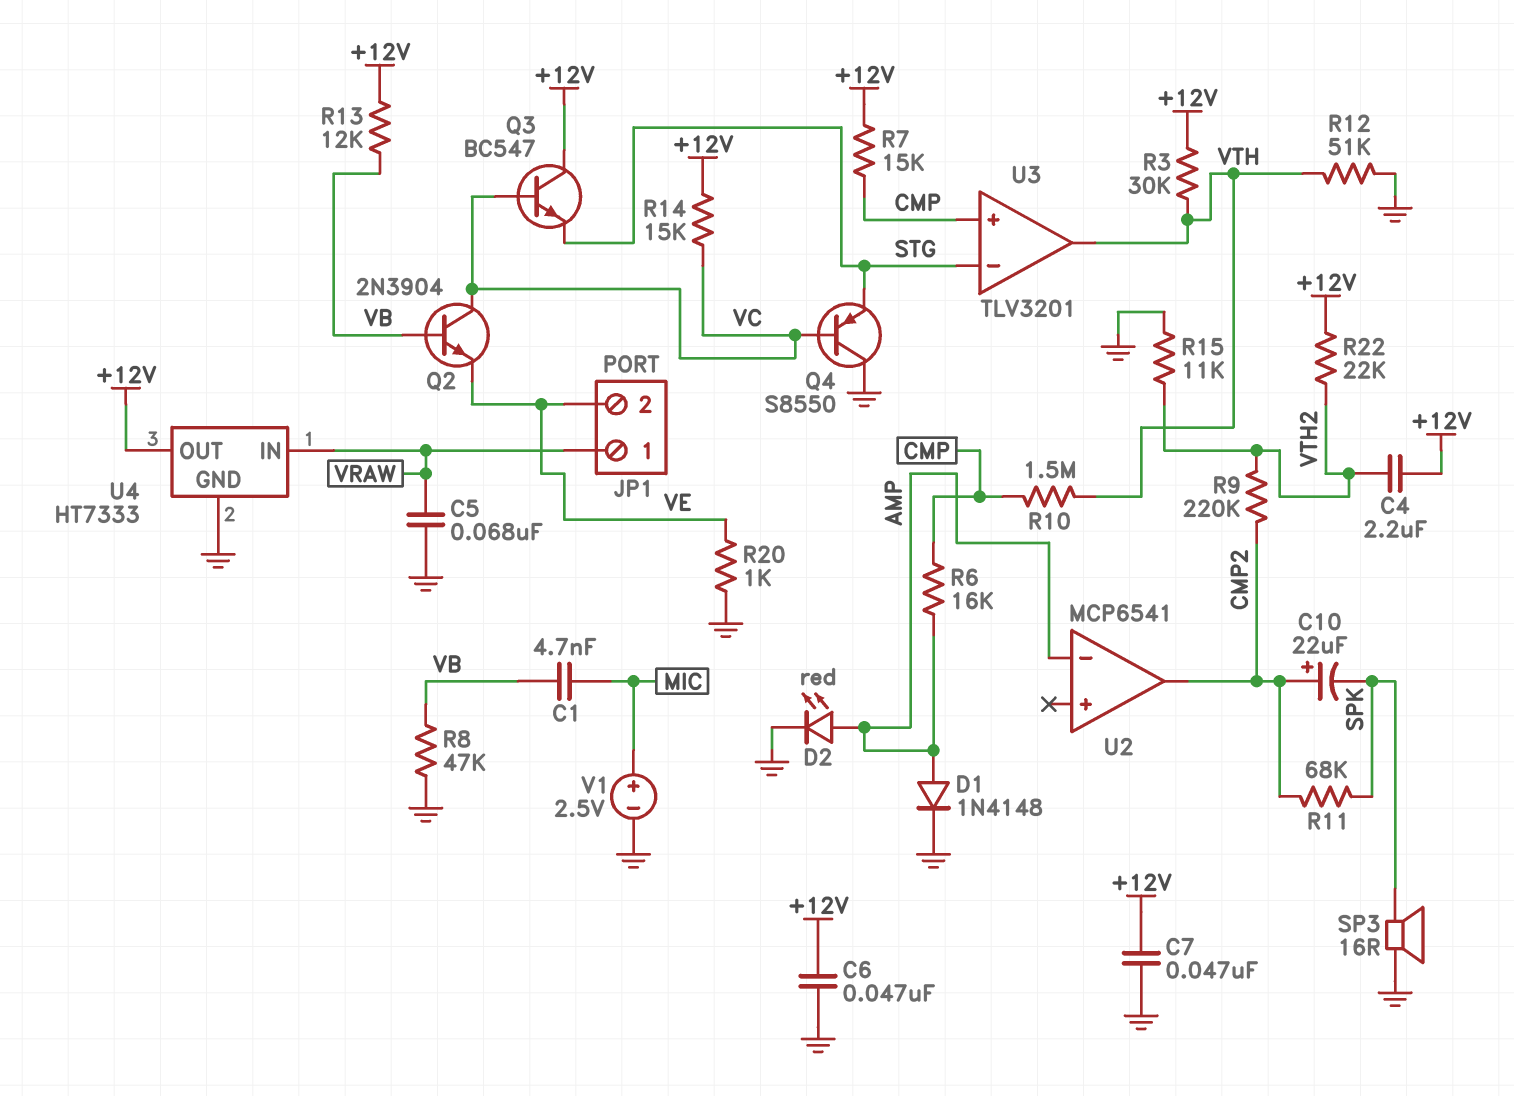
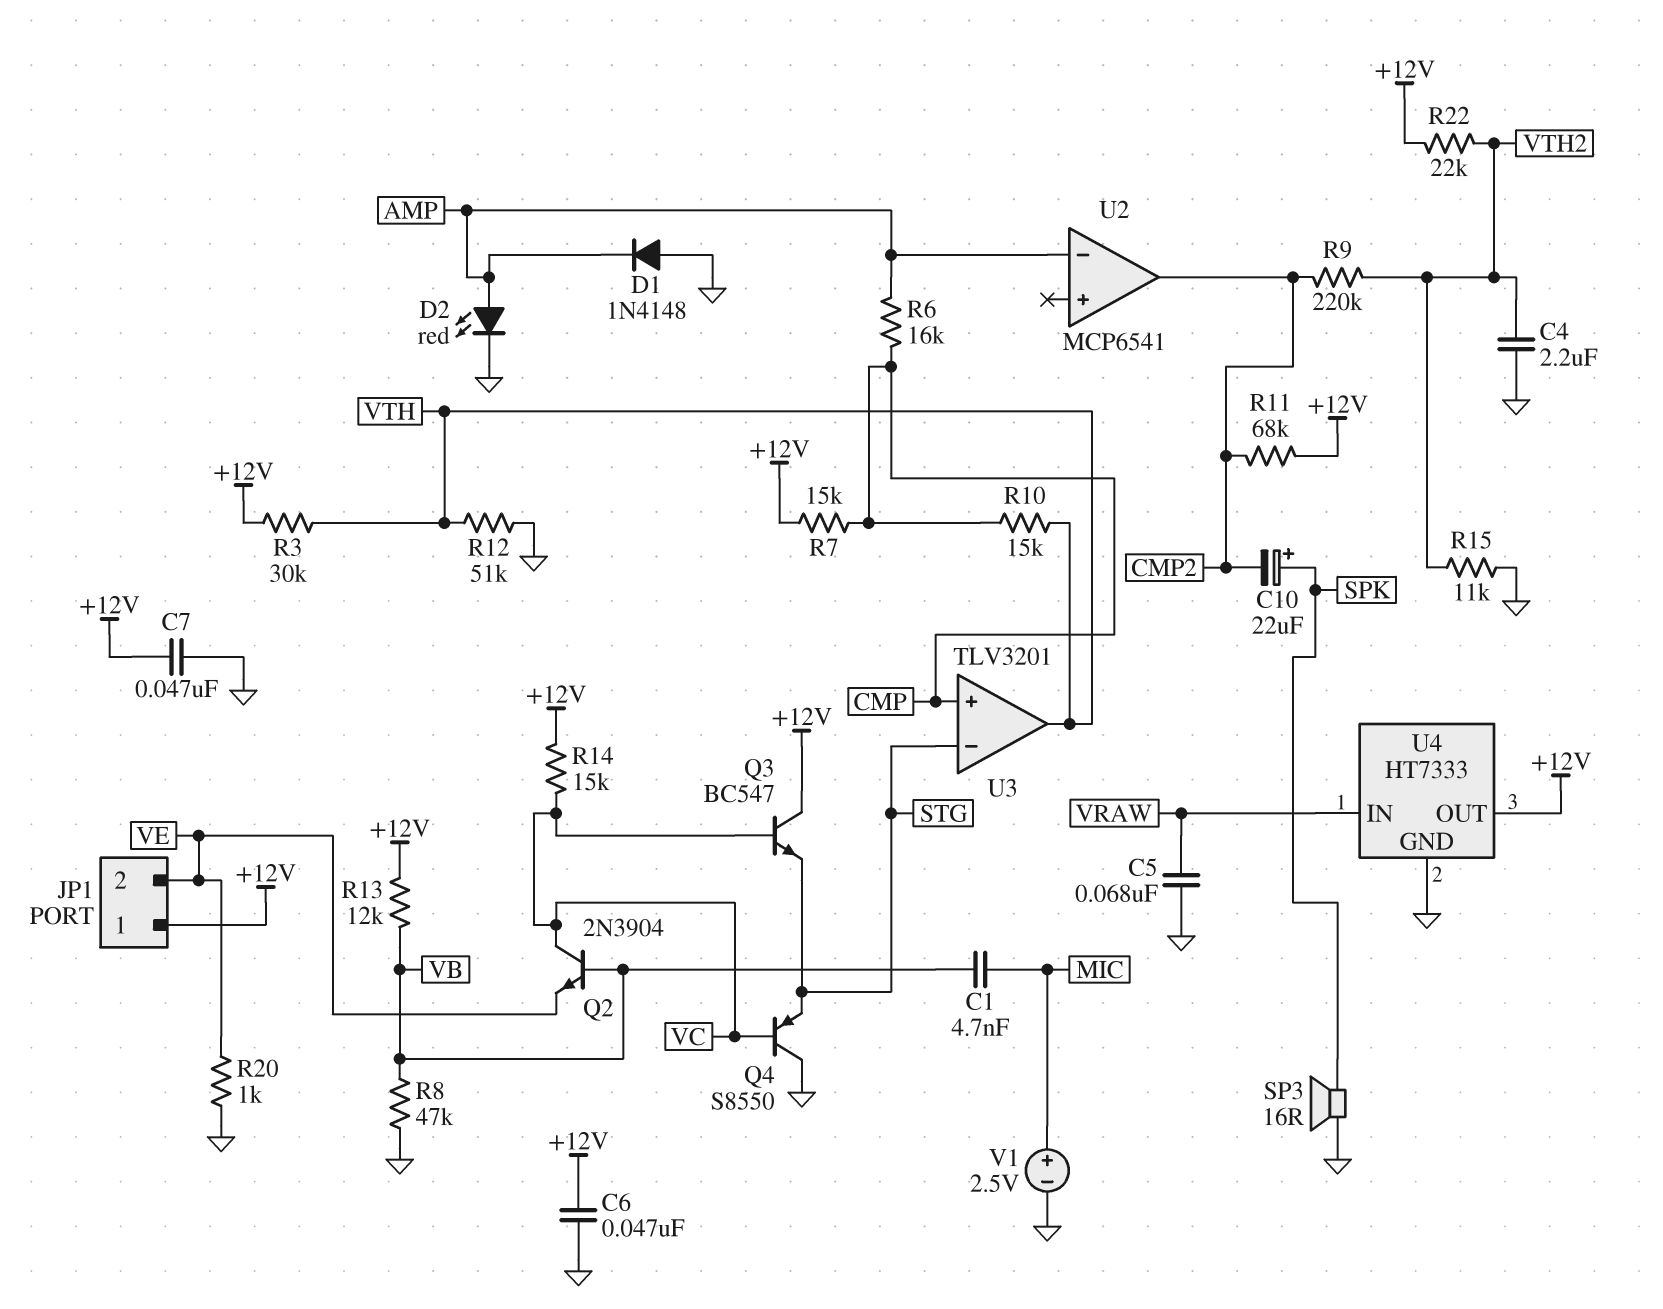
C4: 2.2uF (+12V, VTH2) -> 2.2uF (GND, VTH2)
C10: 22uF (plus CMP2, minus SPK) -> 22uF (plus SPK, minus CMP2)
D1: diode 1N4148 (A AMP, K GND) -> diode 1N4148 (A GND, K AMP)
JP1 pin 1: VRAW -> +12V
R10: 1.5M (CMP, VTH) -> 15k (CMP, VTH)
R11: 68k (CMP2, SPK) -> 68k (+12V, CMP2)

